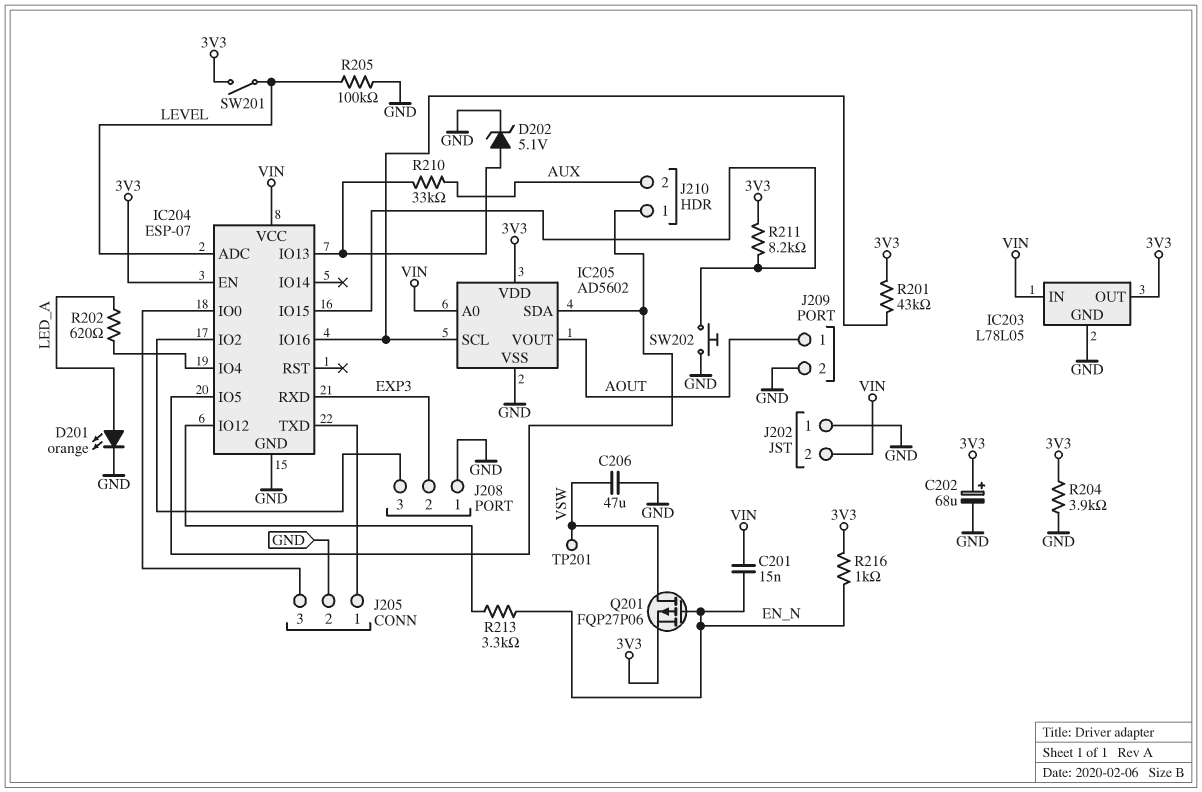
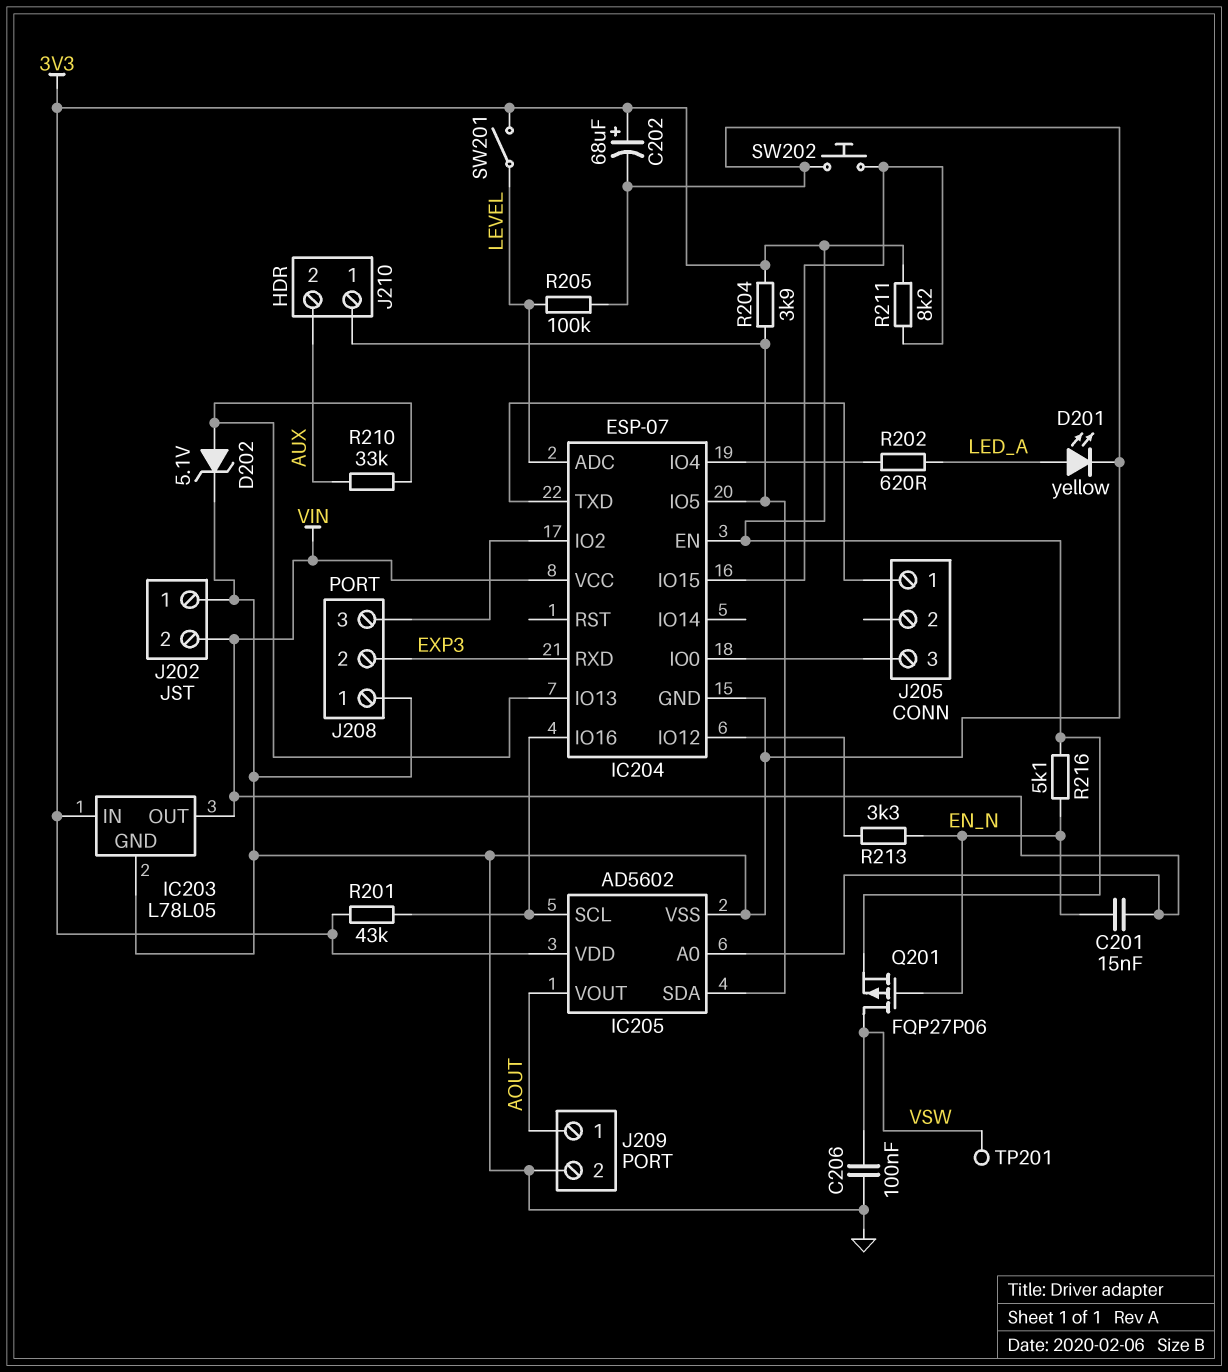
C206: 47uF (GND, VSW) -> 100nF (GND, VSW)
D201: LED orange (A LED_A, K GND) -> LED yellow (A LED_A, K GND)
IC203 pin IN: VIN -> 3V3
IC203 pin OUT: 3V3 -> VIN
J205 pin 2: GND -> none
R204: 3.9k (3V3, GND) -> 3.9k (3V3, IC204/IO5)
R216: 1k (3V3, EN_N) -> 5.1k (3V3, EN_N)

